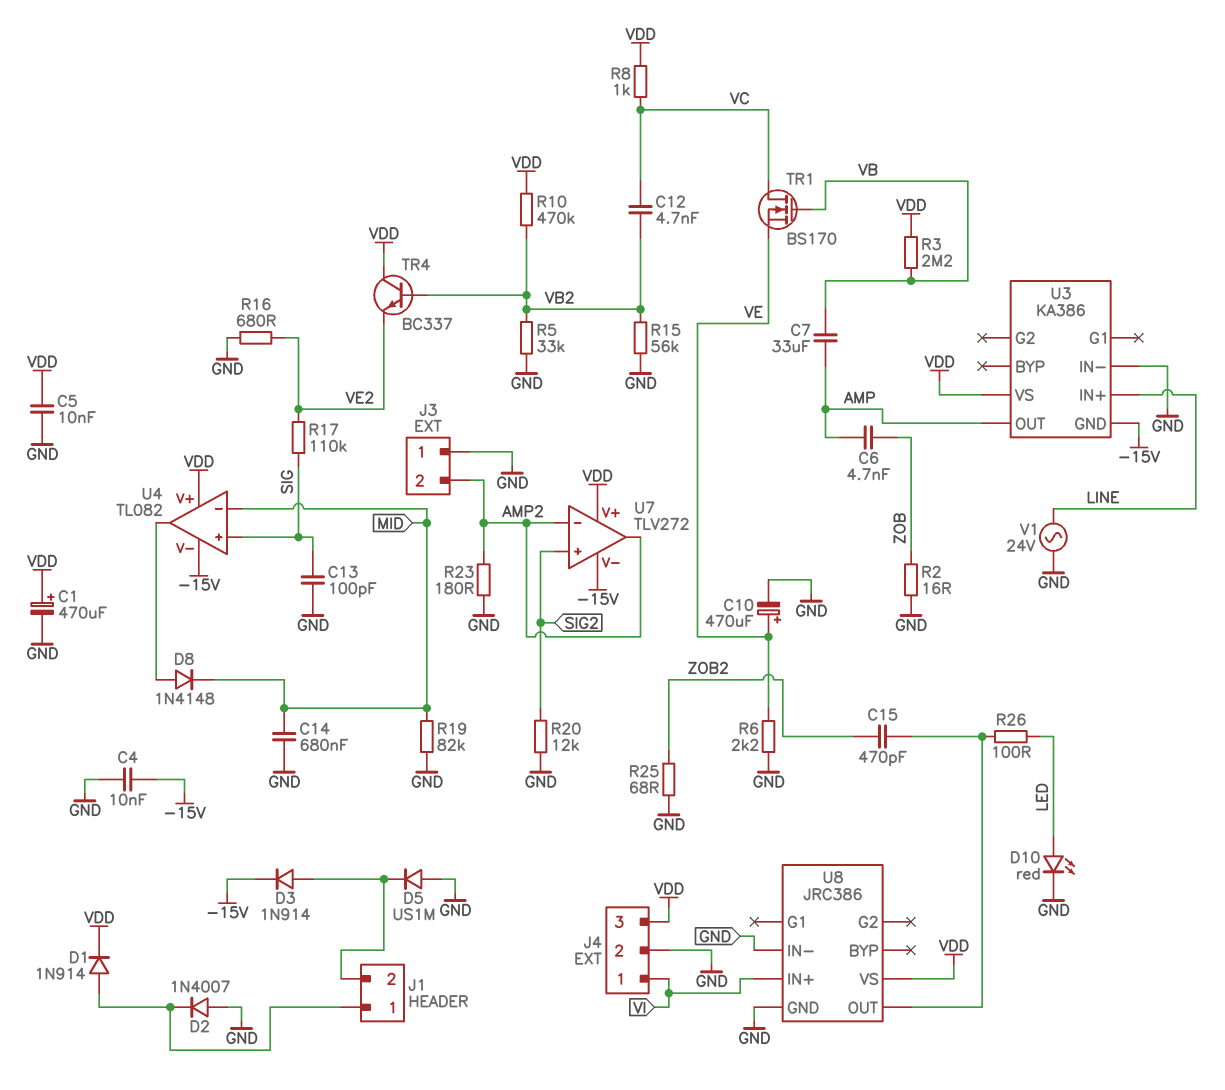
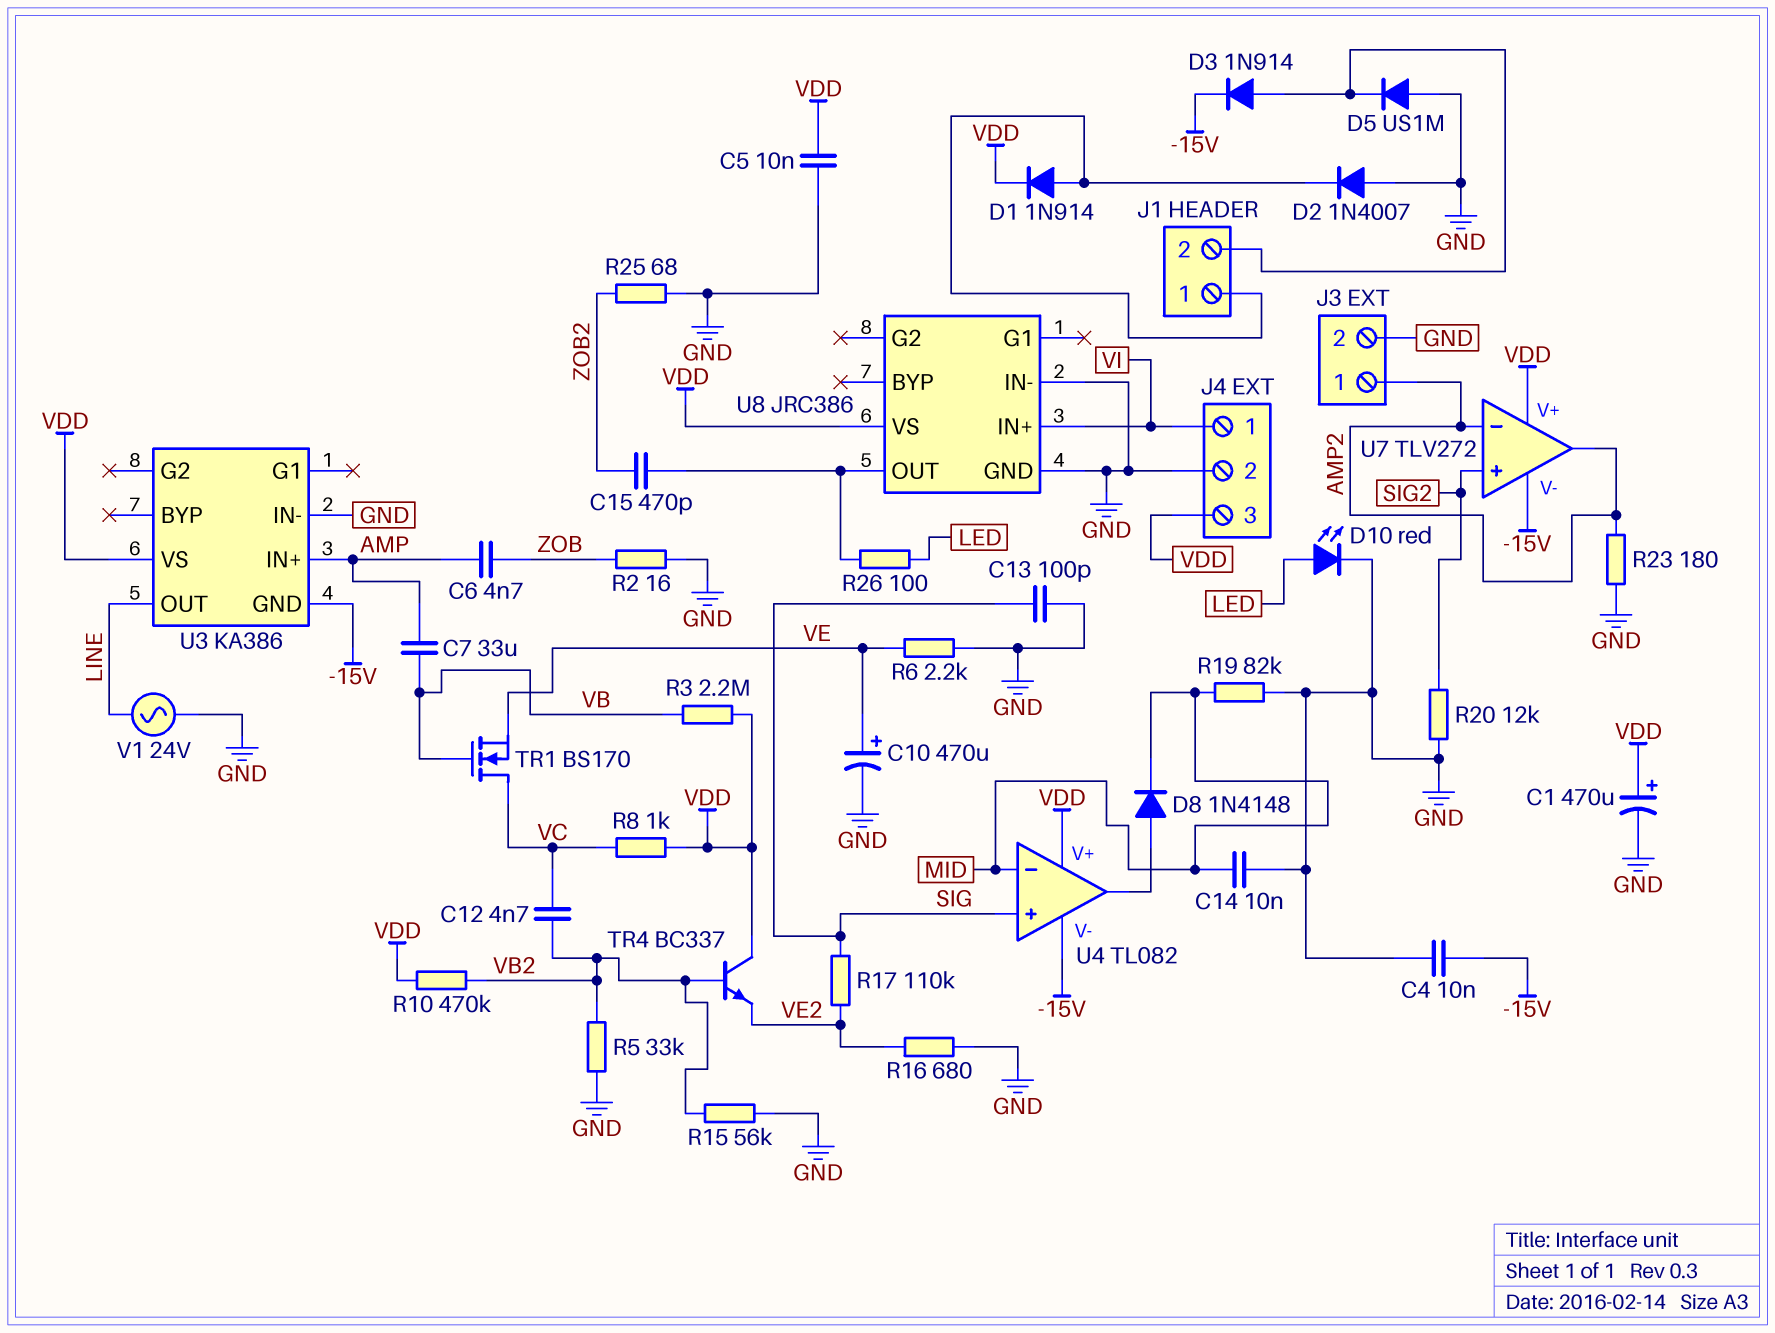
C14: 680nF (GND, MID) -> 10nF (GND, MID)
J3 pin 1: GND -> AMP2
J3 pin 2: AMP2 -> GND
U3 pin IN+: LINE -> AMP
U3 pin OUT: AMP -> LINE

